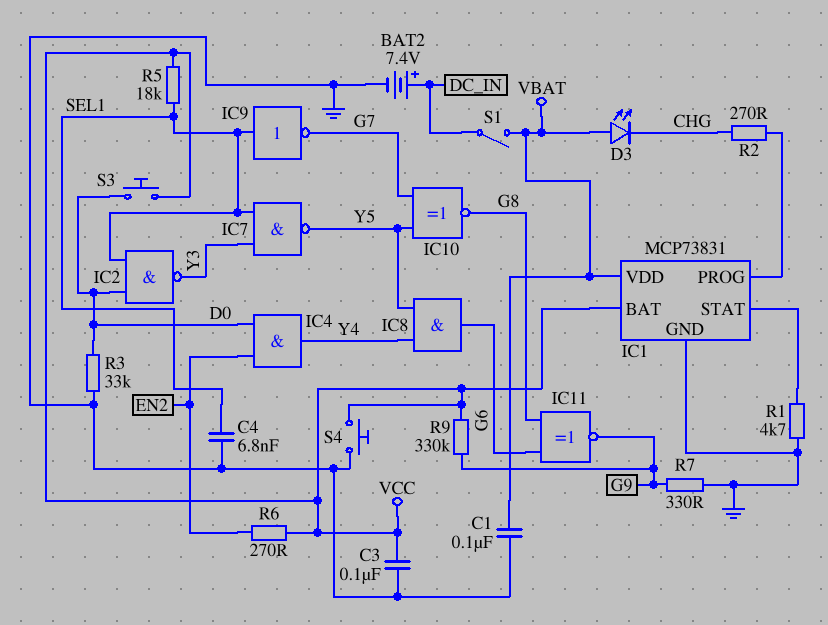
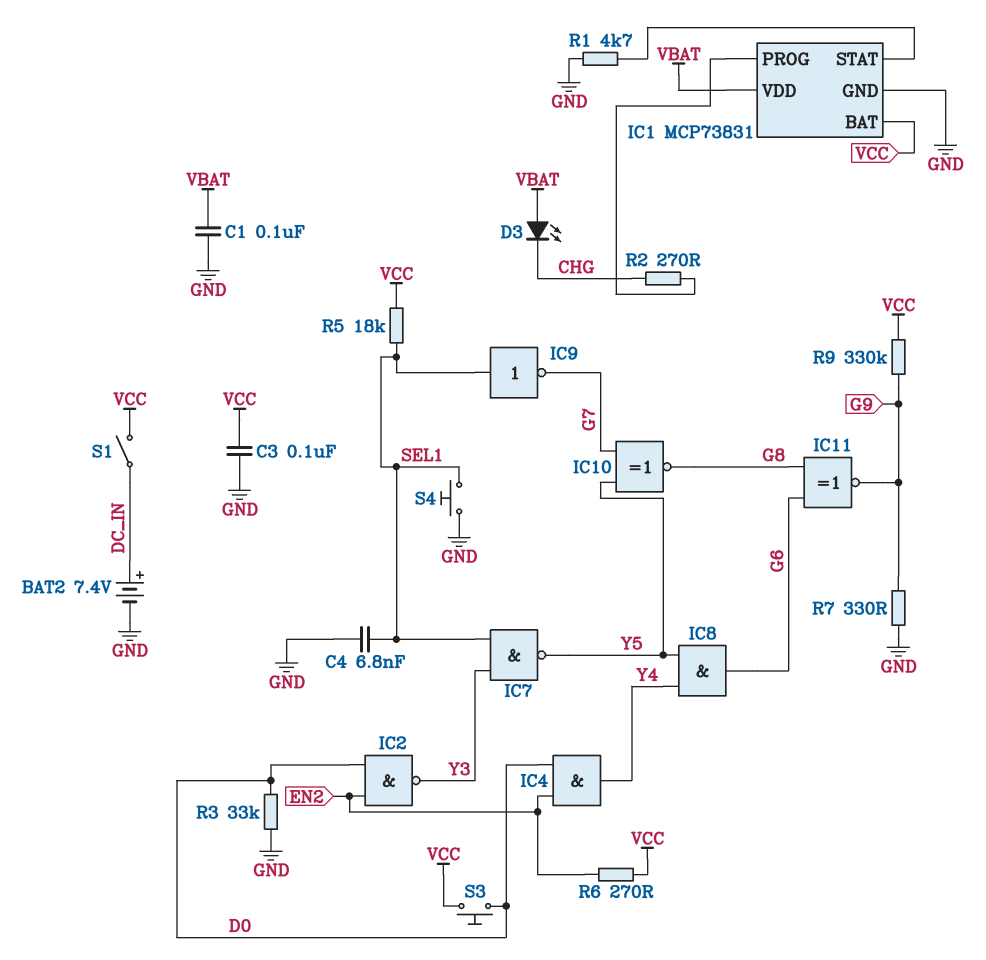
IC2: NAND (in D0, in SEL1, out Y3) -> NAND (in D0, in EN2, out Y3)
S1: switch (DC_IN, VBAT) -> switch (DC_IN, VCC)
S4: button (GND, VCC) -> button (GND, SEL1)

